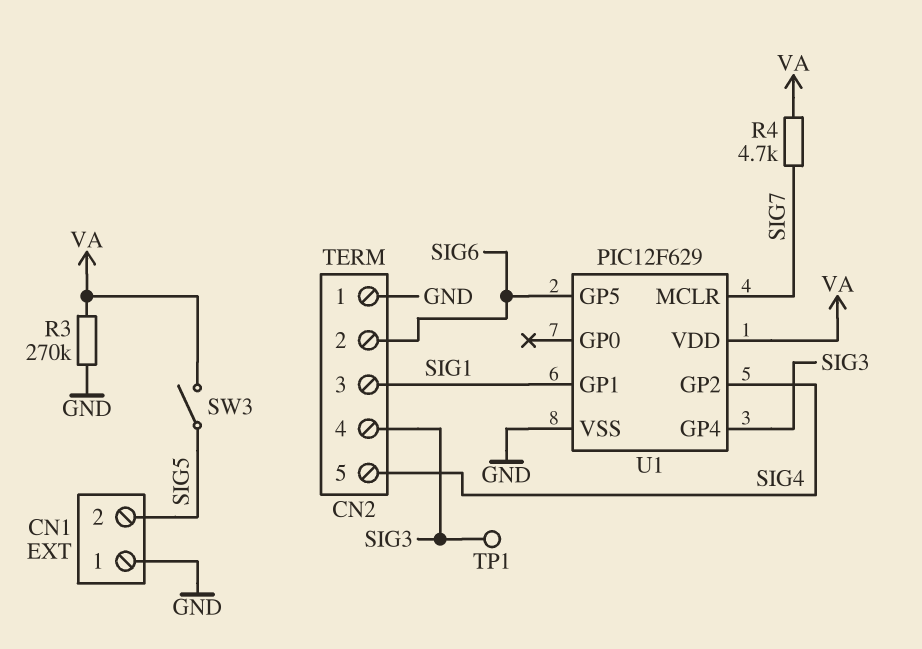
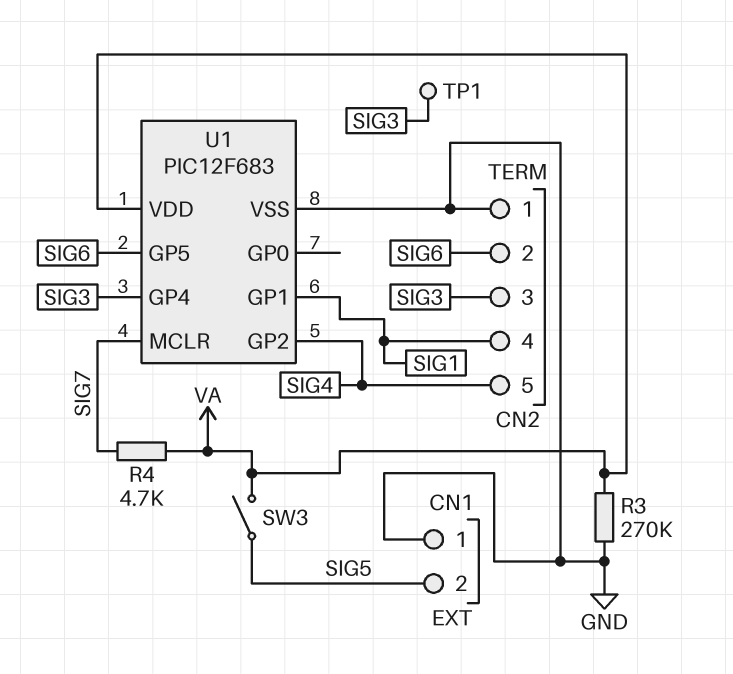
CN2 pin 3: SIG1 -> SIG3
CN2 pin 4: SIG3 -> SIG1
U1: PIC12F629 -> PIC12F683

